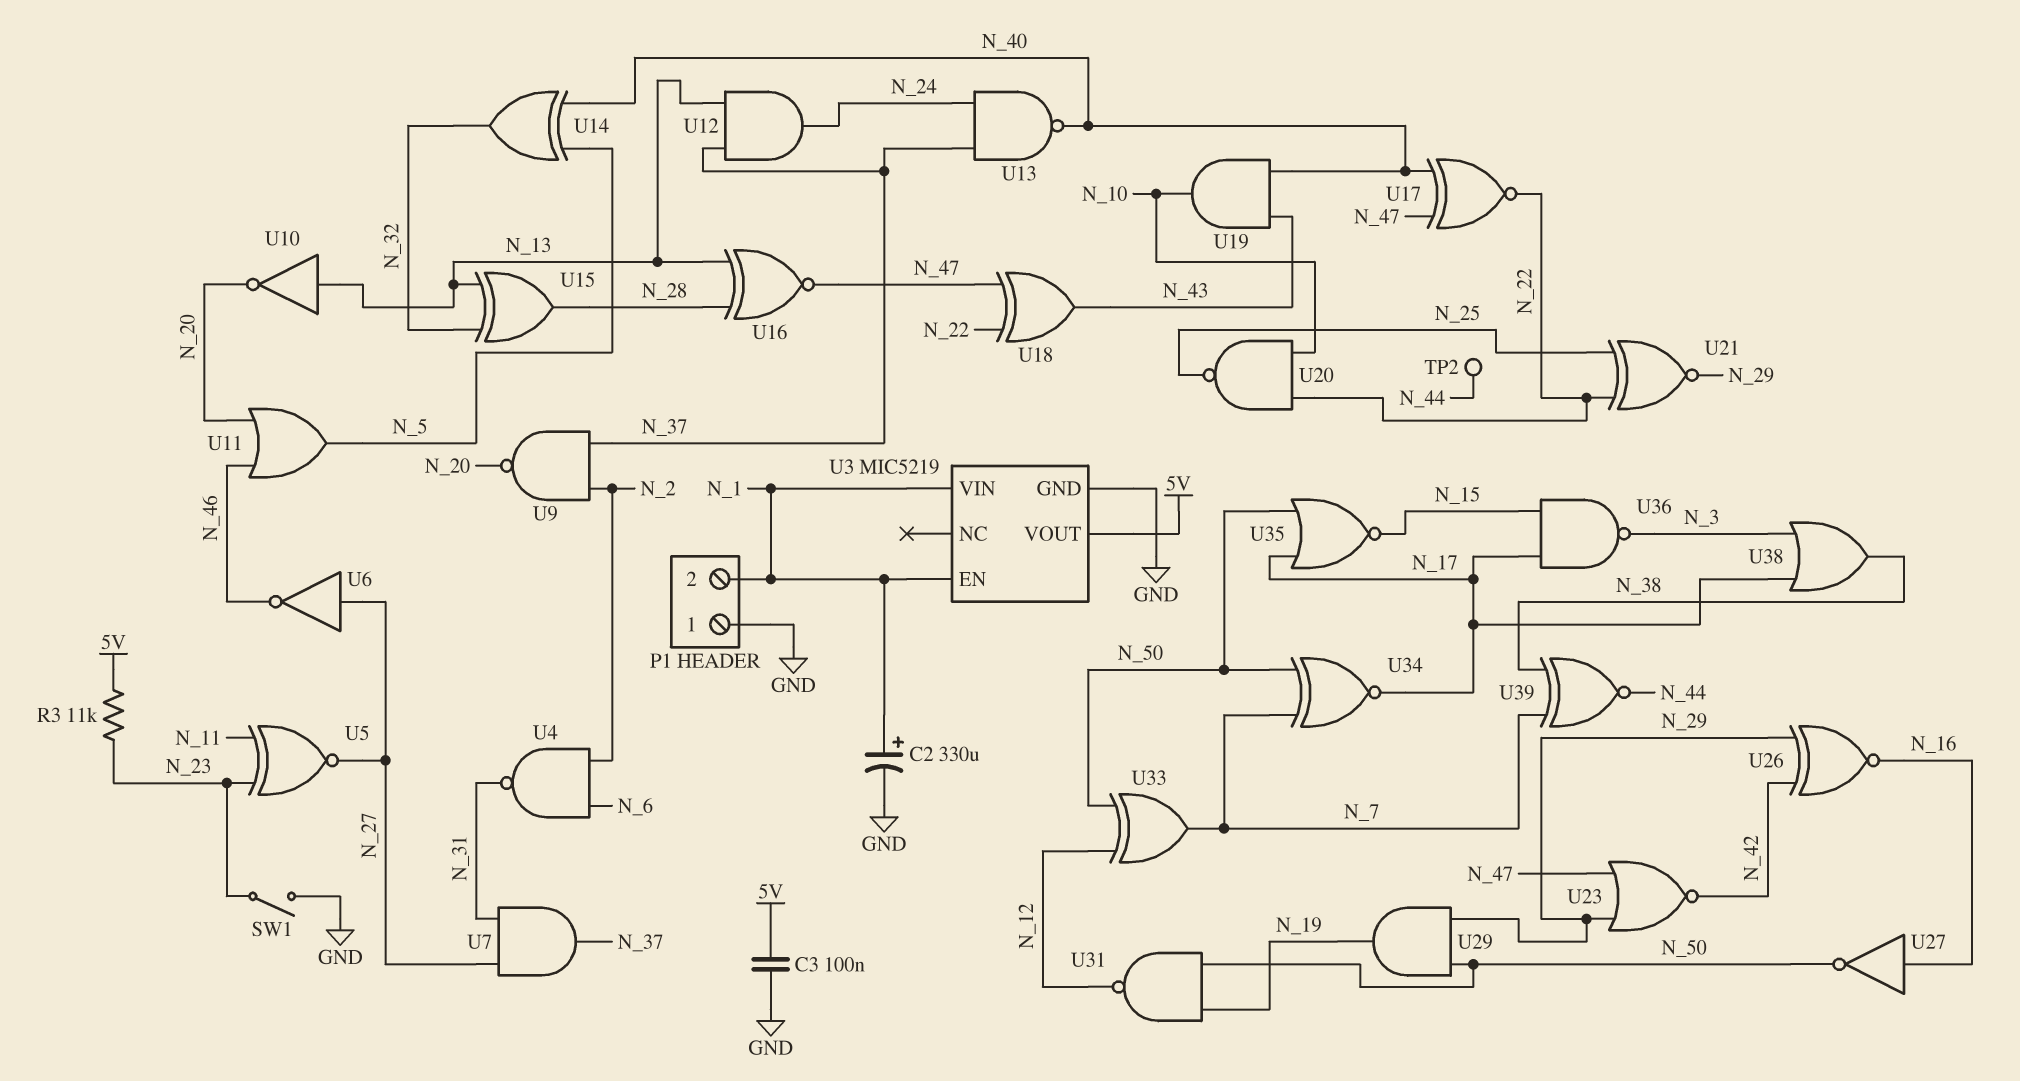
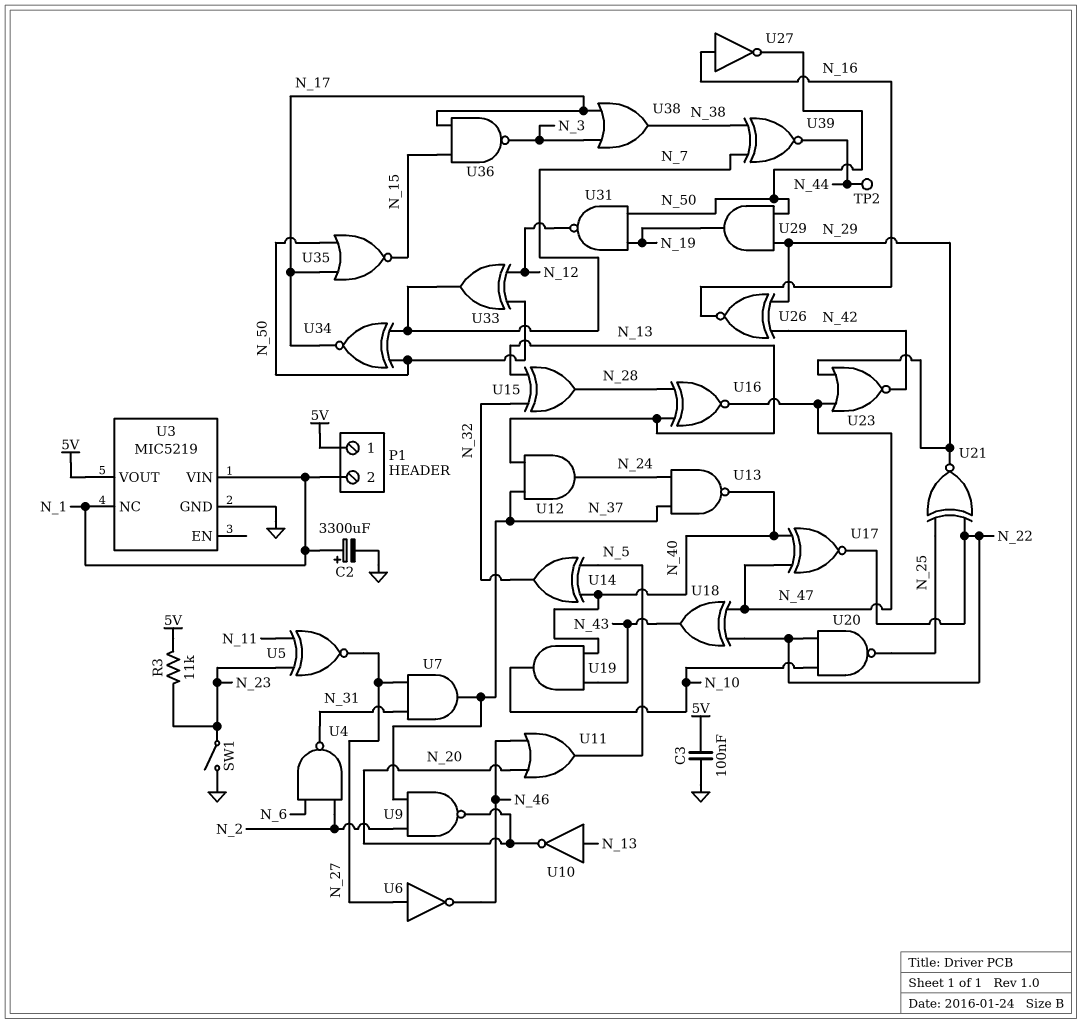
C2: 330uF (plus N_1, minus GND) -> 3300uF (plus N_1, minus GND)
P1 pin 1: GND -> 5V
U3 pin EN: N_1 -> none
U3 pin NC: none -> N_1

